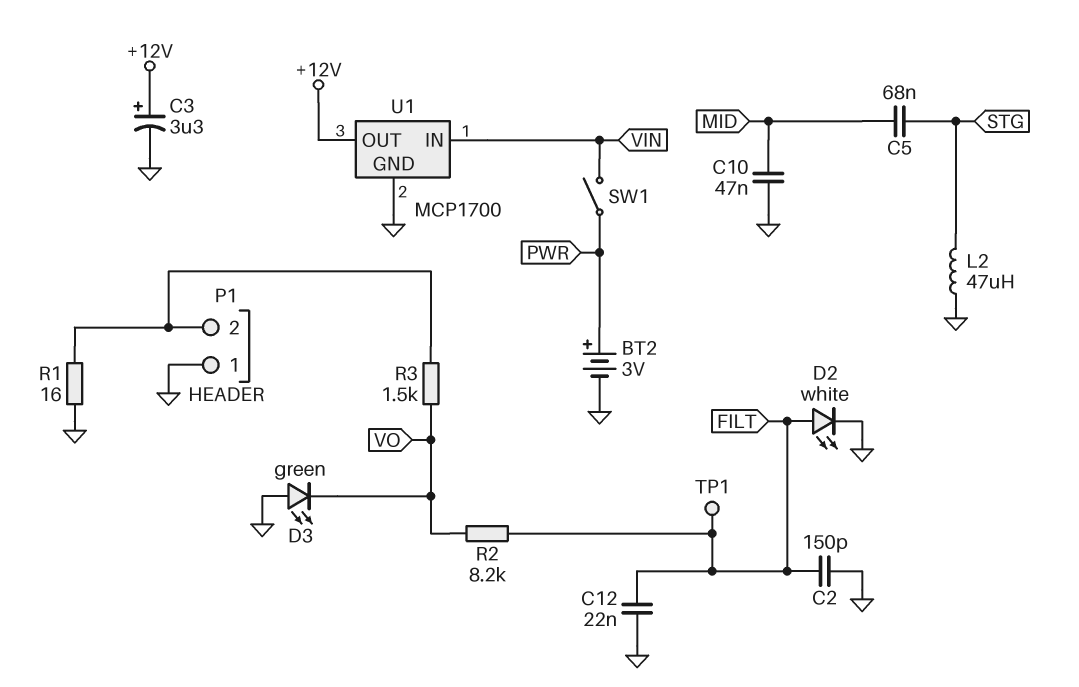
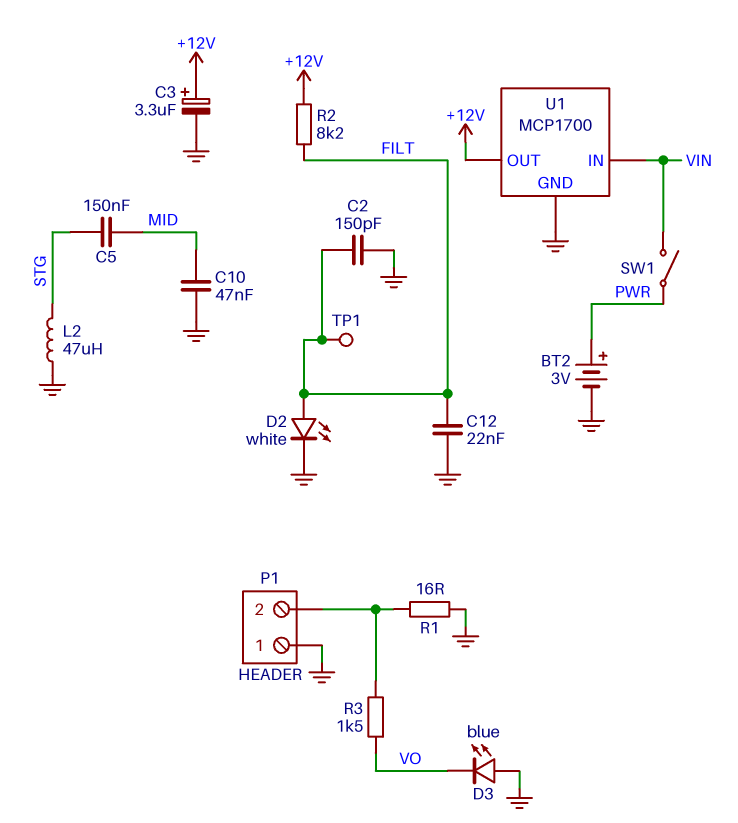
C5: 68nF (MID, STG) -> 150nF (MID, STG)
D3: LED green (A GND, K VO) -> LED blue (A GND, K VO)
R2: 8.2k (FILT, VO) -> 8.2k (+12V, FILT)

